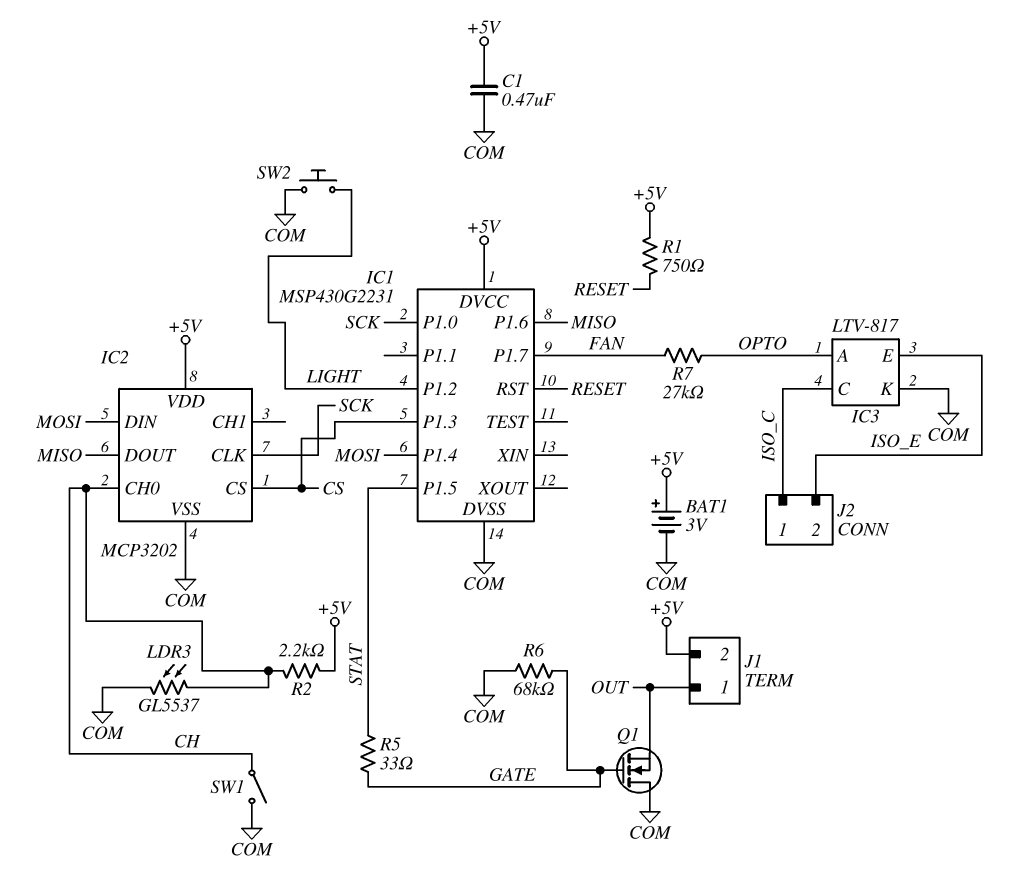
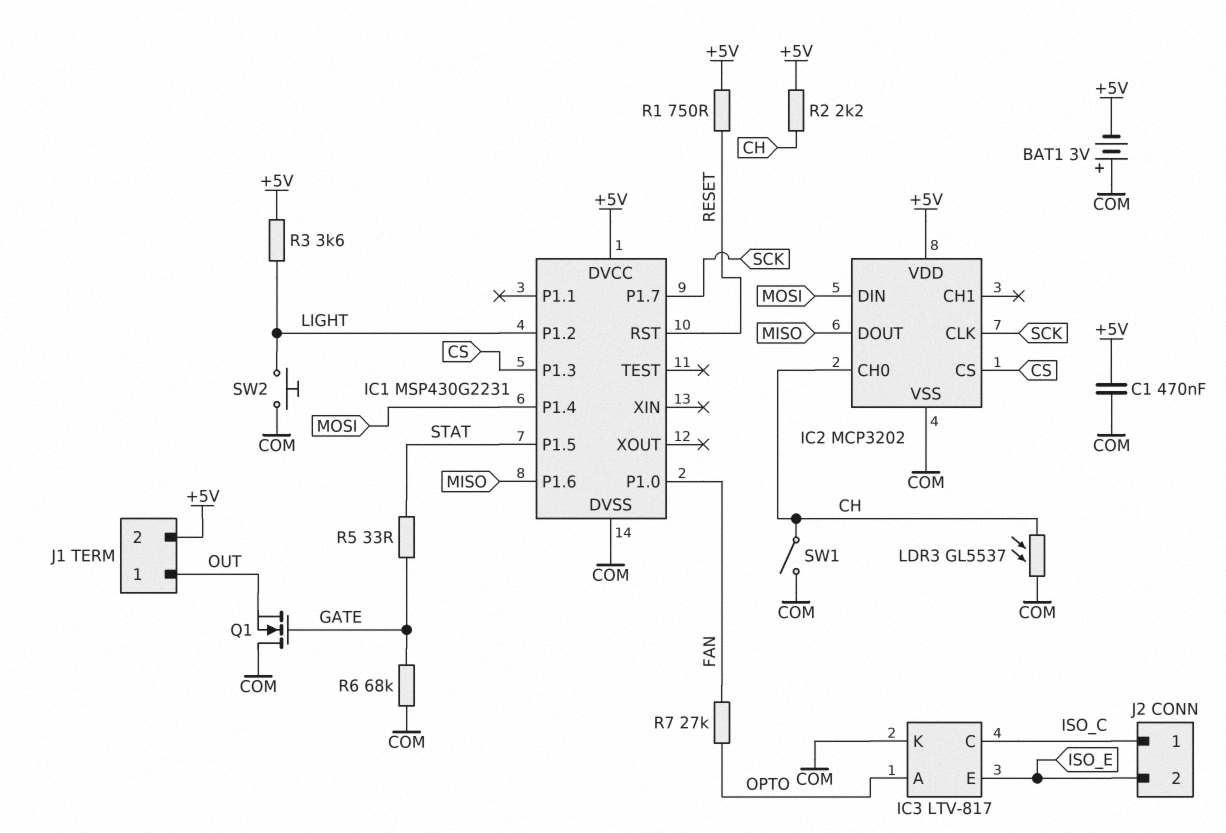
BAT1: 3V (plus +5V, minus COM) -> 3V (plus COM, minus +5V)
IC1 pin P1.0: SCK -> FAN
IC1 pin P1.7: FAN -> SCK
R3: none -> 3.6k (+5V, LIGHT)

